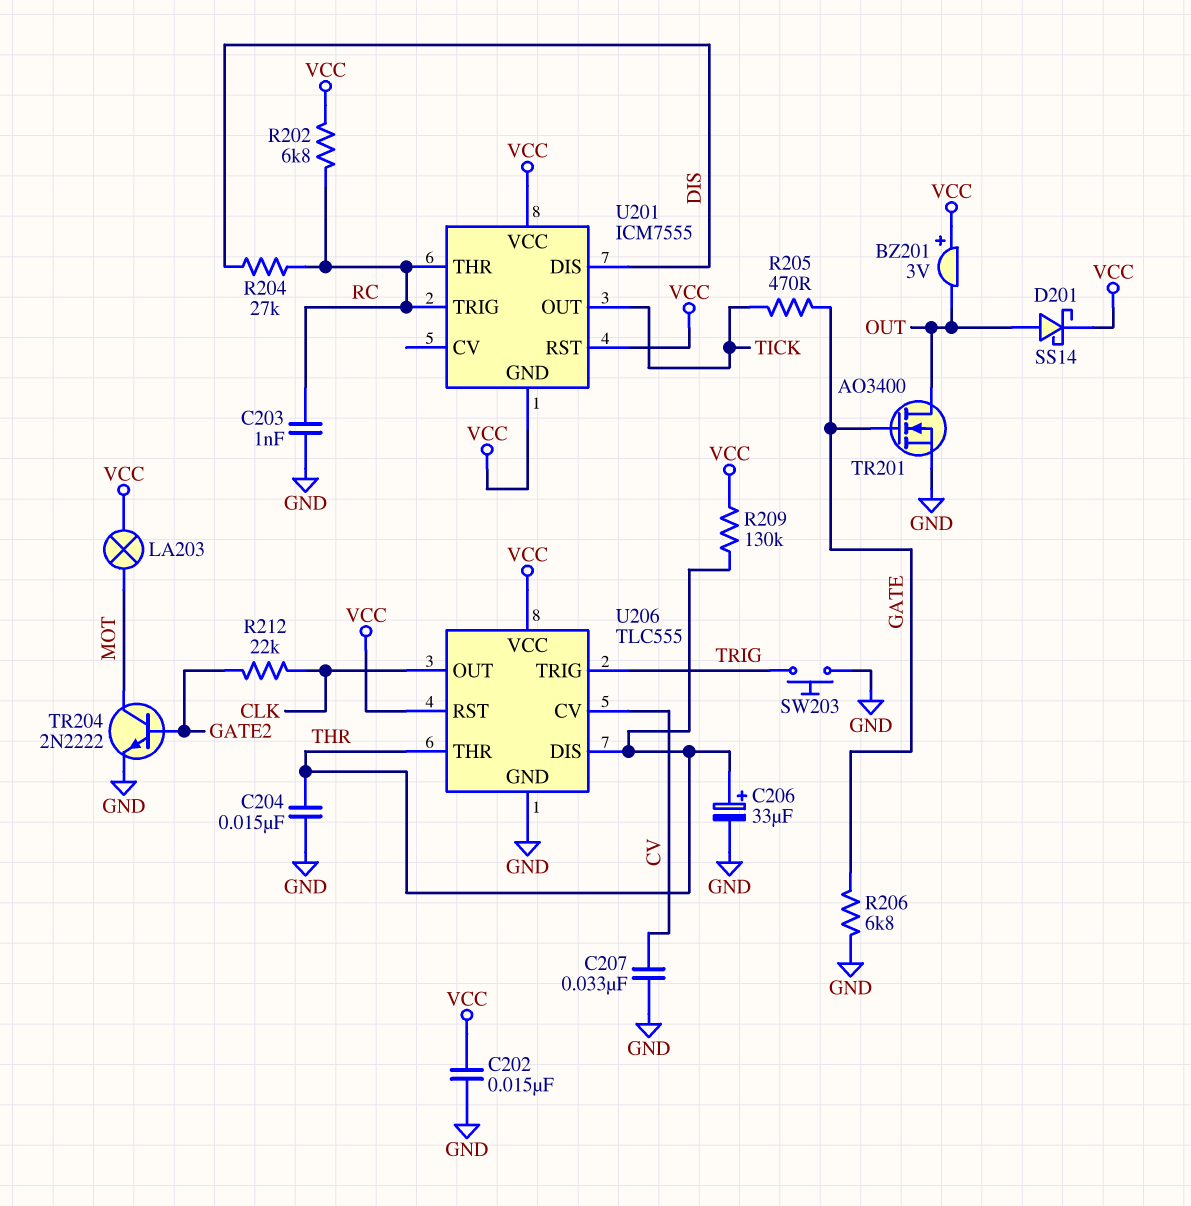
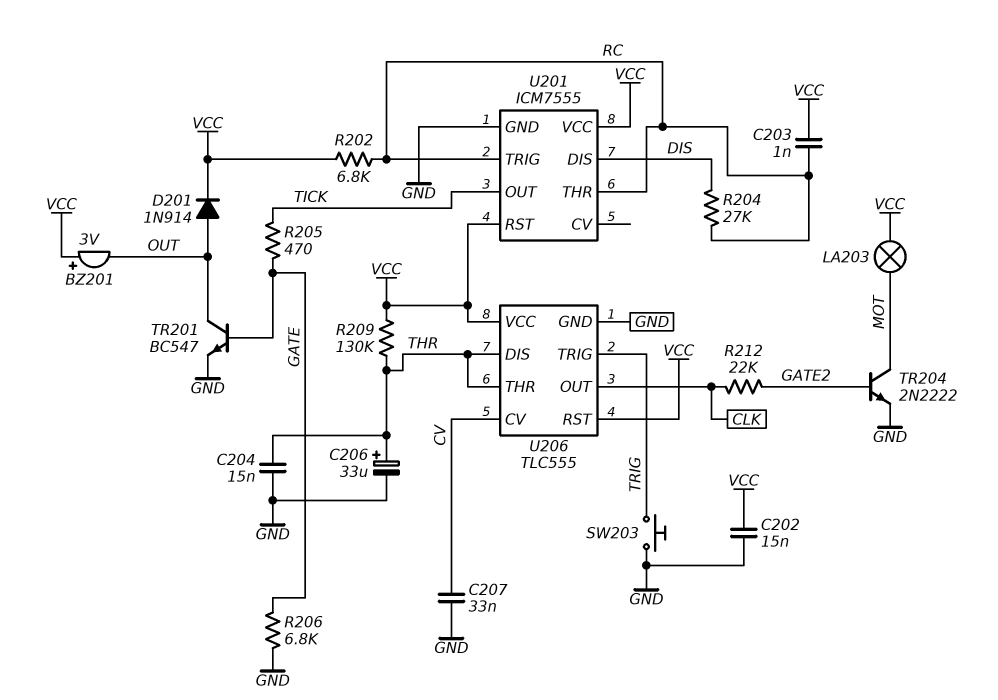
C203: 1nF (GND, RC) -> 1nF (RC, VCC)
D201: schottky SS14 (A OUT, K VCC) -> diode 1N914 (A OUT, K VCC)
TR201: NMOS AO3400 (G GATE, D OUT, S GND) -> NPN BC547 (B GATE, C OUT, E GND)
U201 pin GND: VCC -> GND

